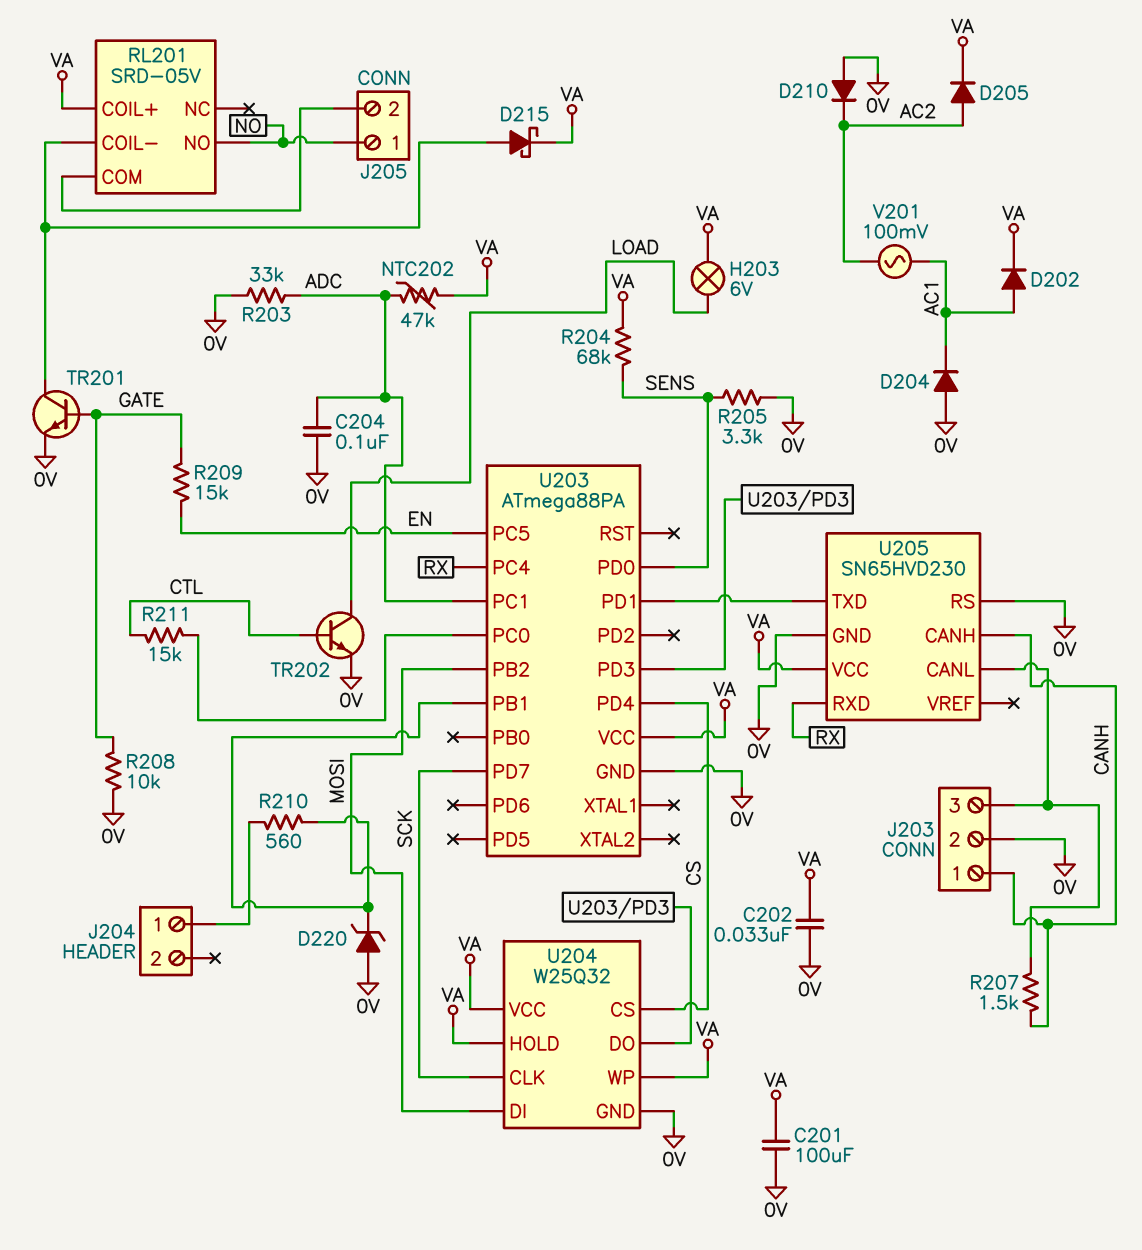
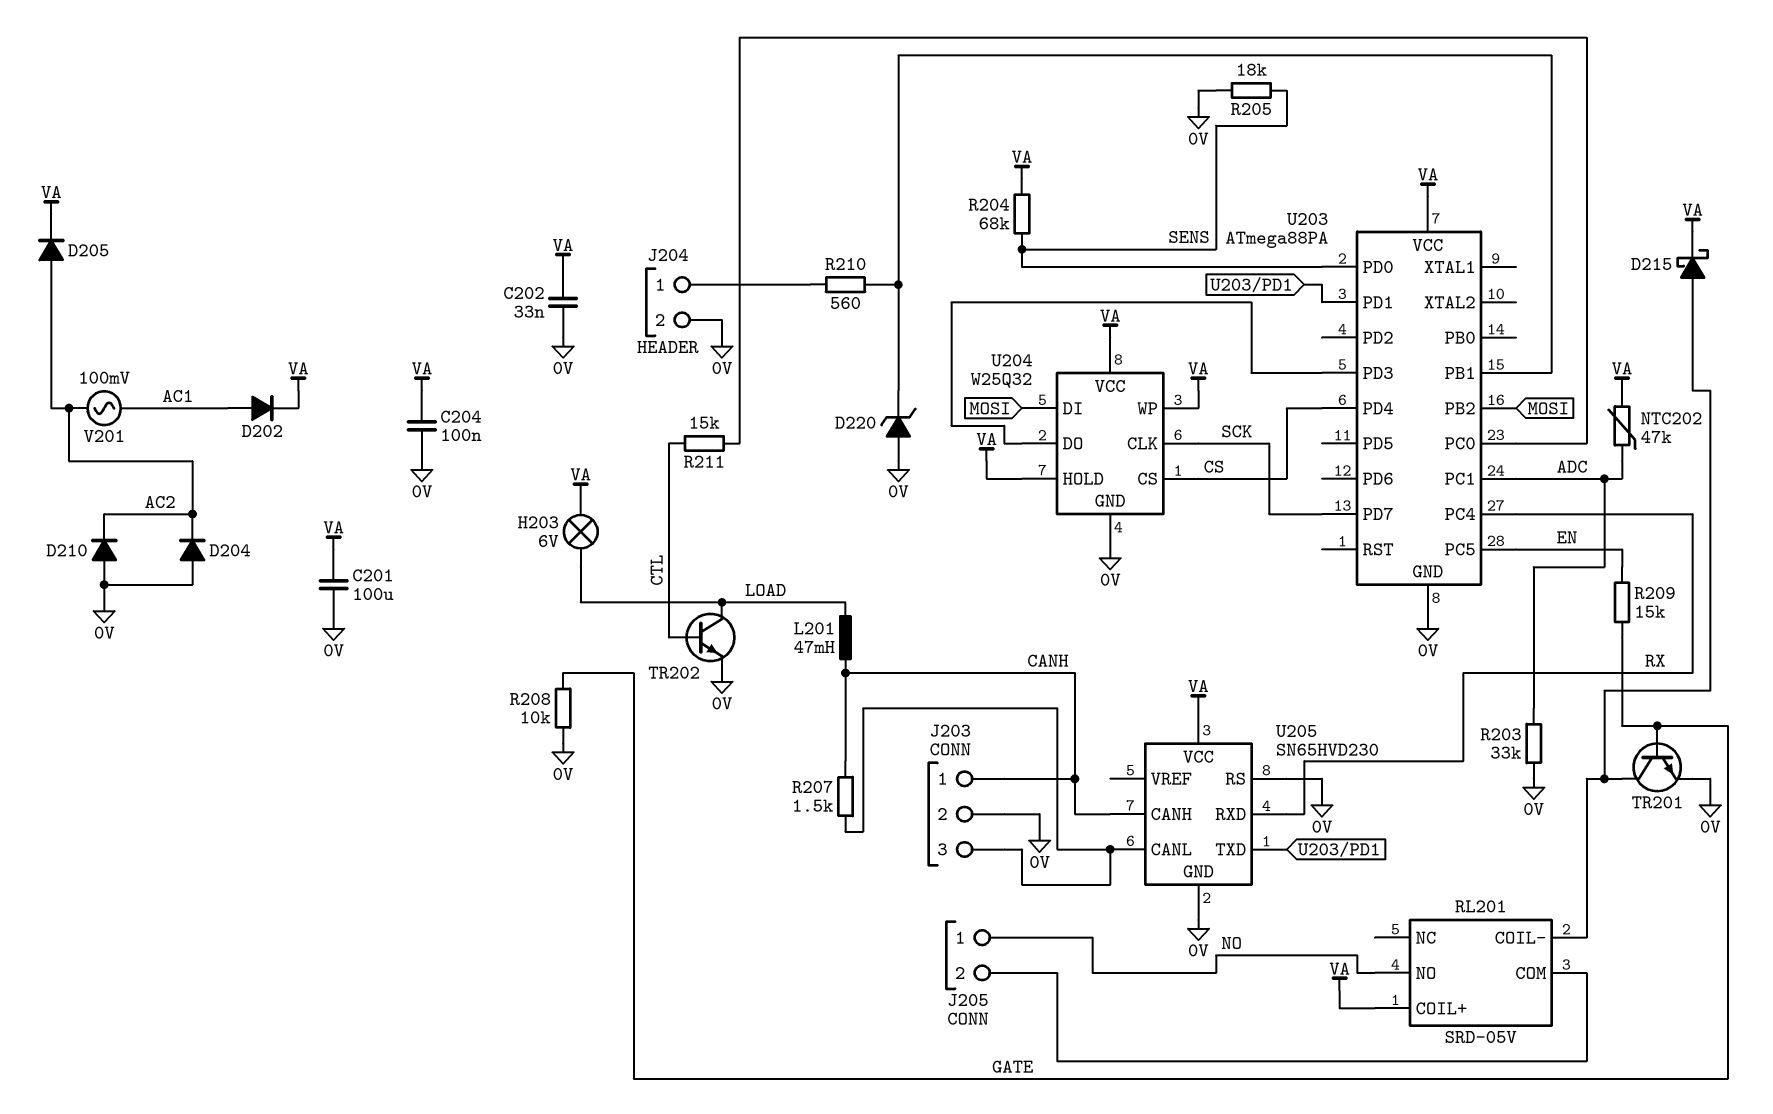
C204: 100nF (0V, ADC) -> 100nF (0V, VA)
D204: diode (A 0V, K AC1) -> diode (A 0V, K AC2)
J204 pin 2: none -> 0V
L201: none -> 47mH (CANH, LOAD)
R205: 3.3k (0V, SENS) -> 18k (0V, SENS)

